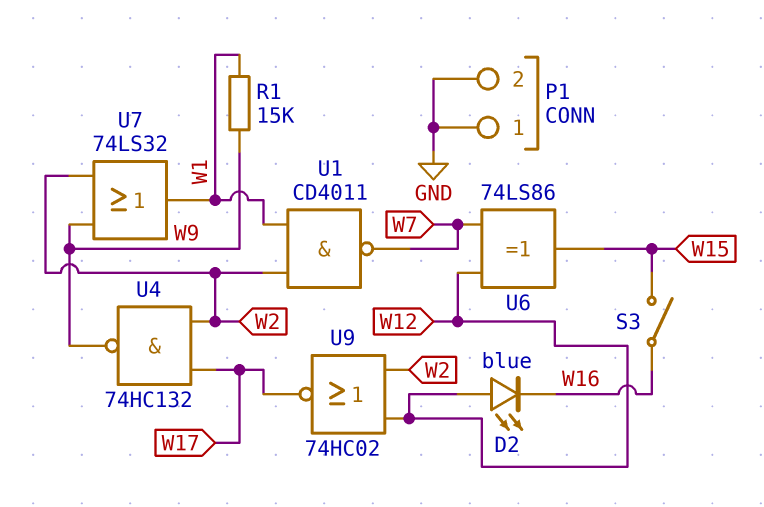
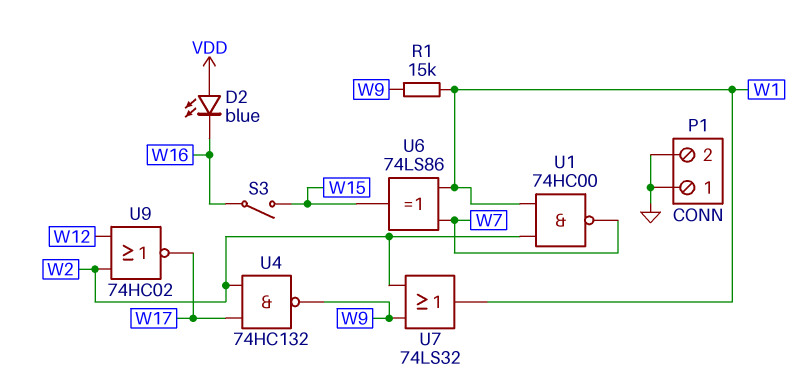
D2: LED blue (A W12, K W16) -> LED blue (A VDD, K W16)
U1: NAND CD4011 (in W1, in W2, out W7) -> NAND 74HC00 (in W1, in W2, out W7)
U6: XOR 74LS86 (in W7, in W12, out W15) -> XOR 74LS86 (in W1, in W7, out W15)

